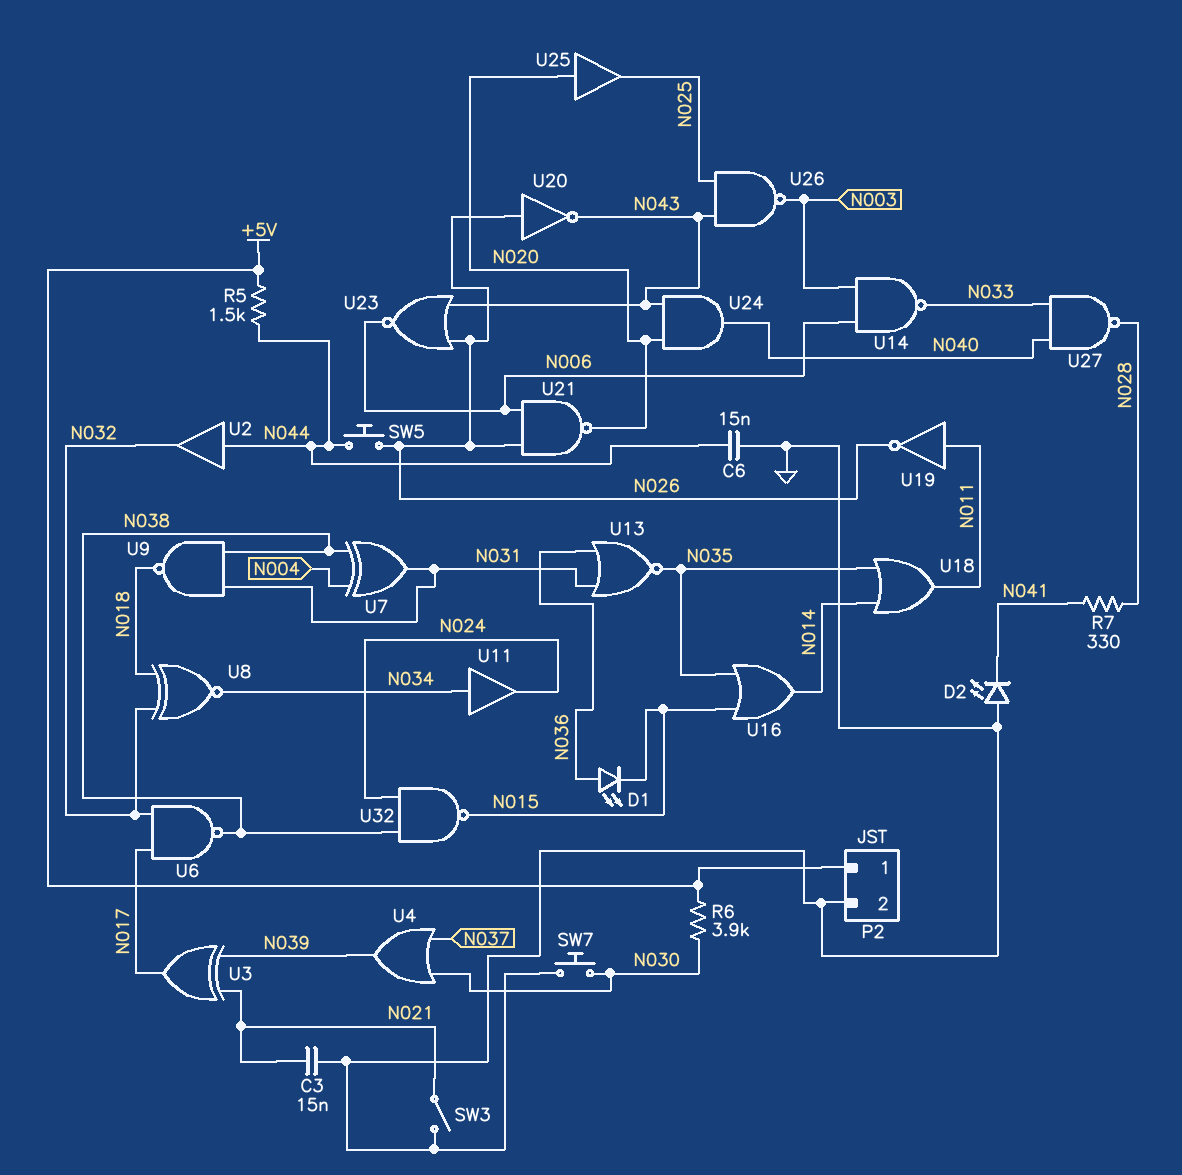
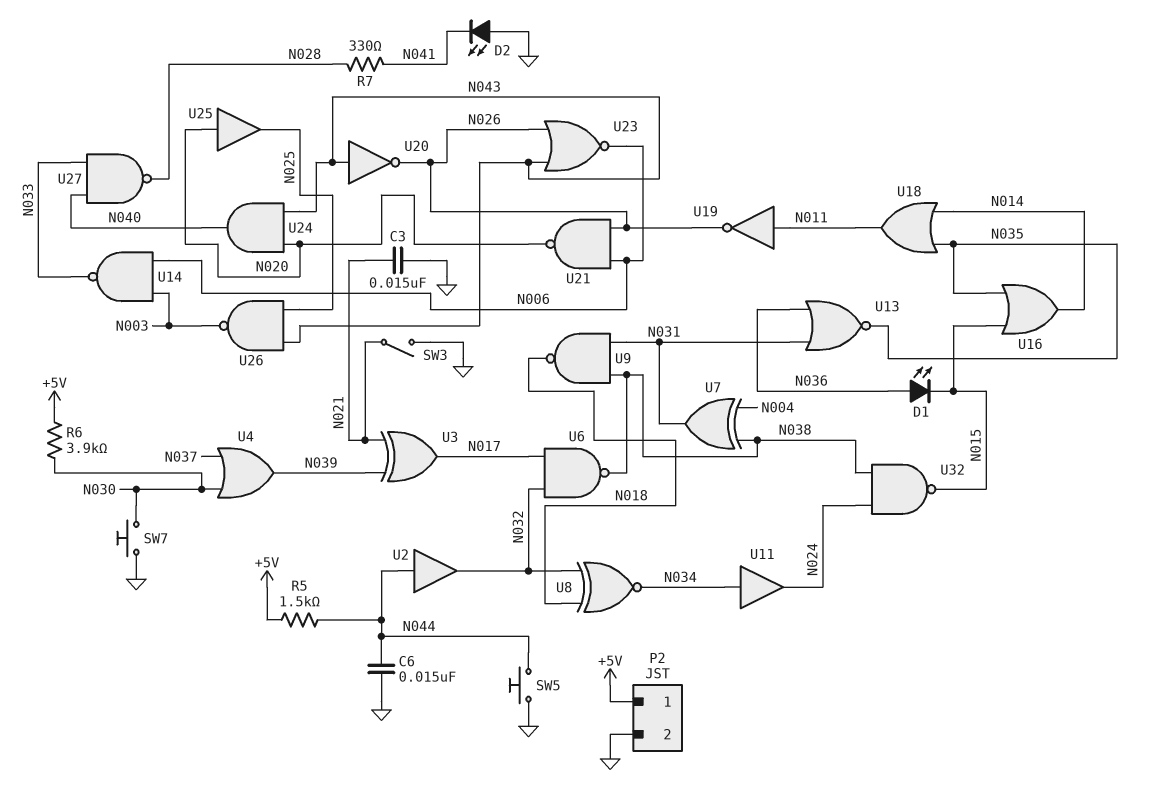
SW5: button (N026, N044) -> button (GND, N044)
U20: NOT (in N026, out N043) -> NOT (in N043, out N026)

